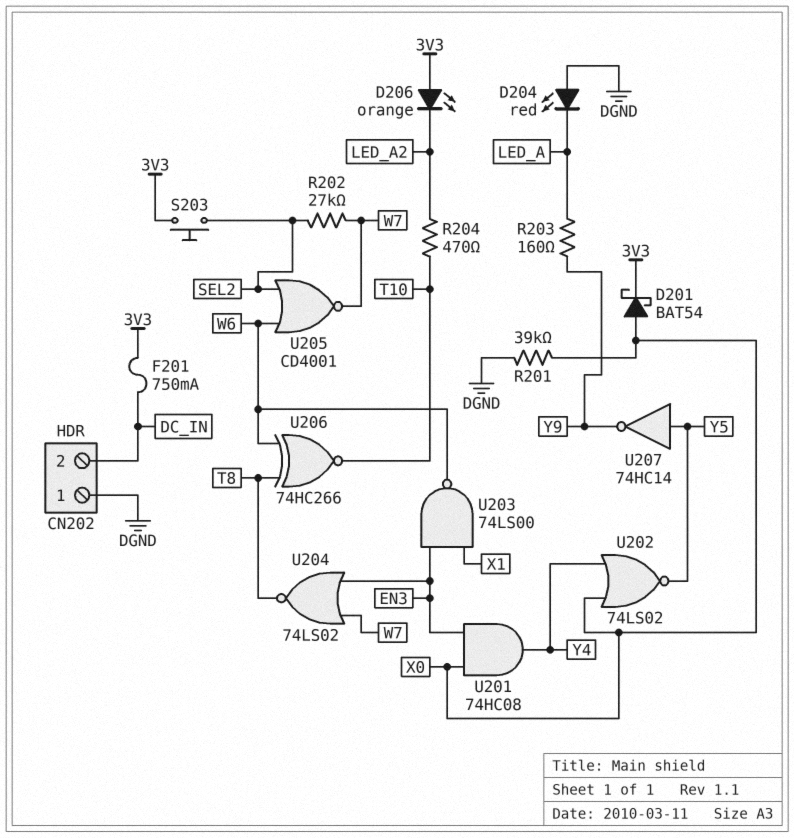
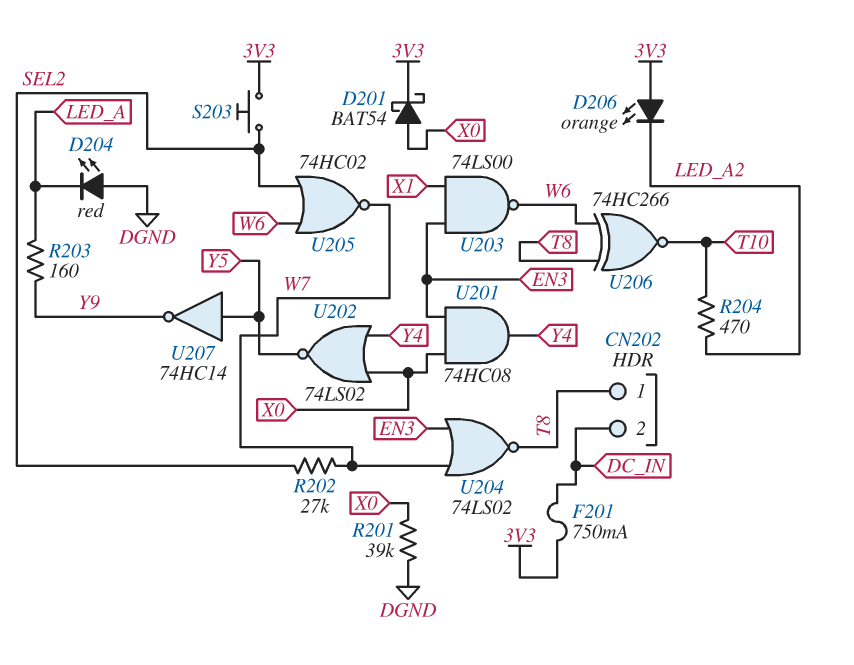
CN202 pin 1: DGND -> T8
U205: NOR CD4001 (in SEL2, in W6, out W7) -> NOR 74HC02 (in SEL2, in W6, out W7)

